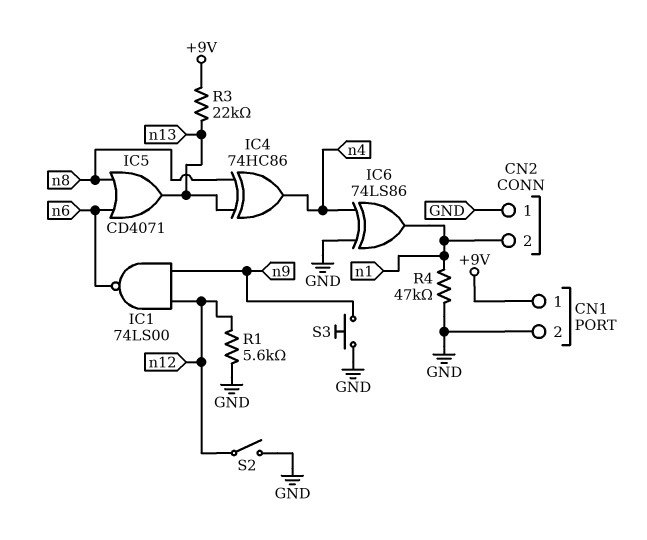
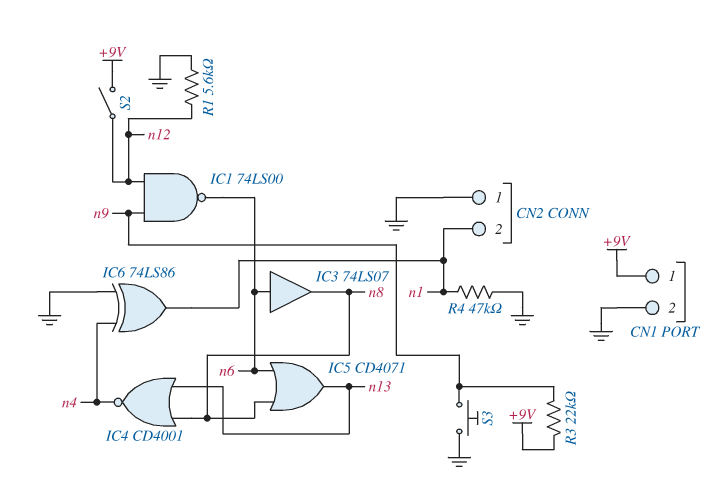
IC3: none -> buffer 74LS07 (in n6, out n8)
IC4: XOR 74HC86 (in n8, in n13, out n4) -> NOR CD4001 (in n8, in n13, out n4)
R3: 22k (+9V, n13) -> 22k (+9V, n9)
S2: switch (GND, n12) -> switch (+9V, n12)

